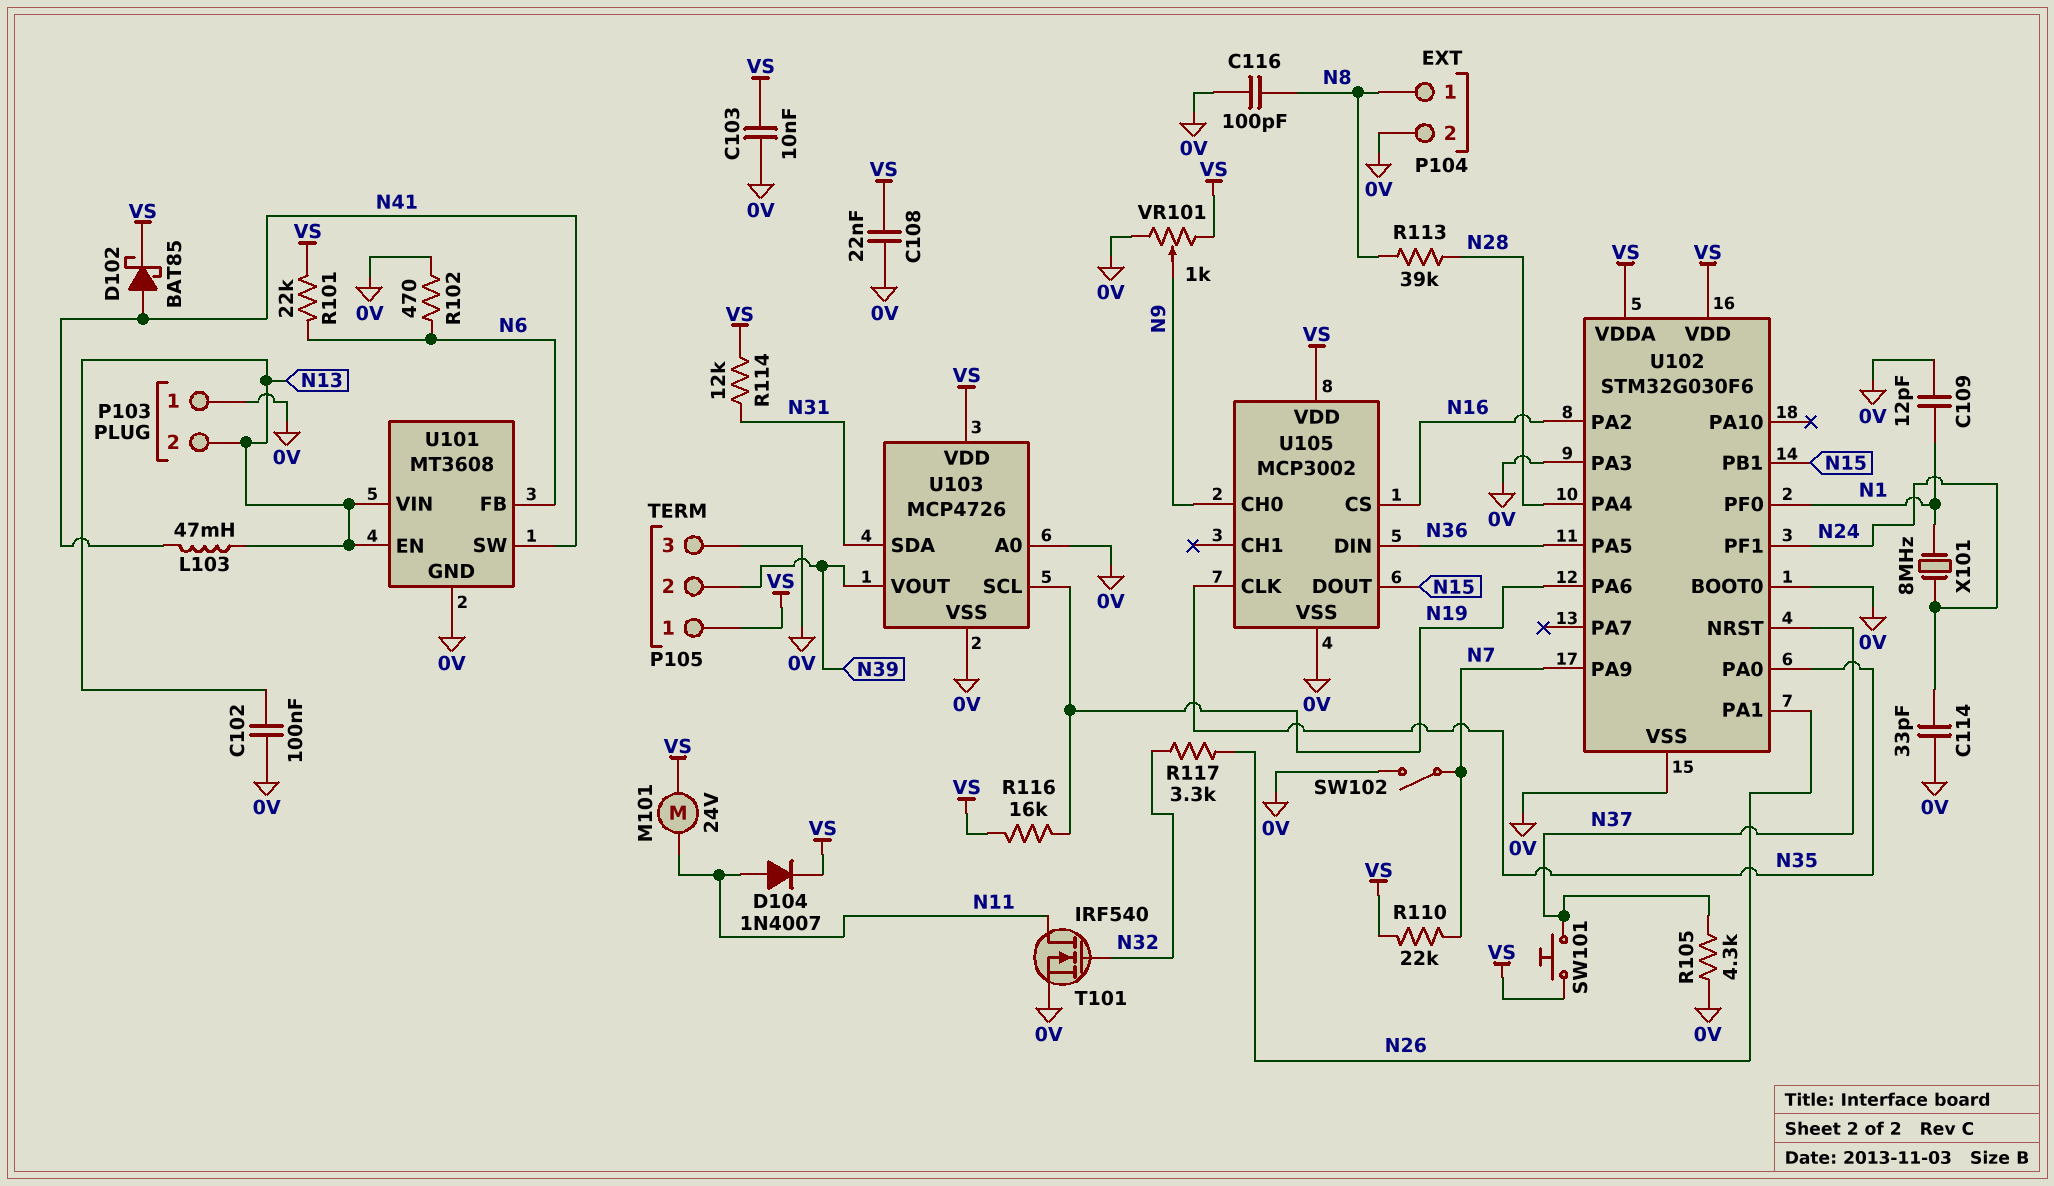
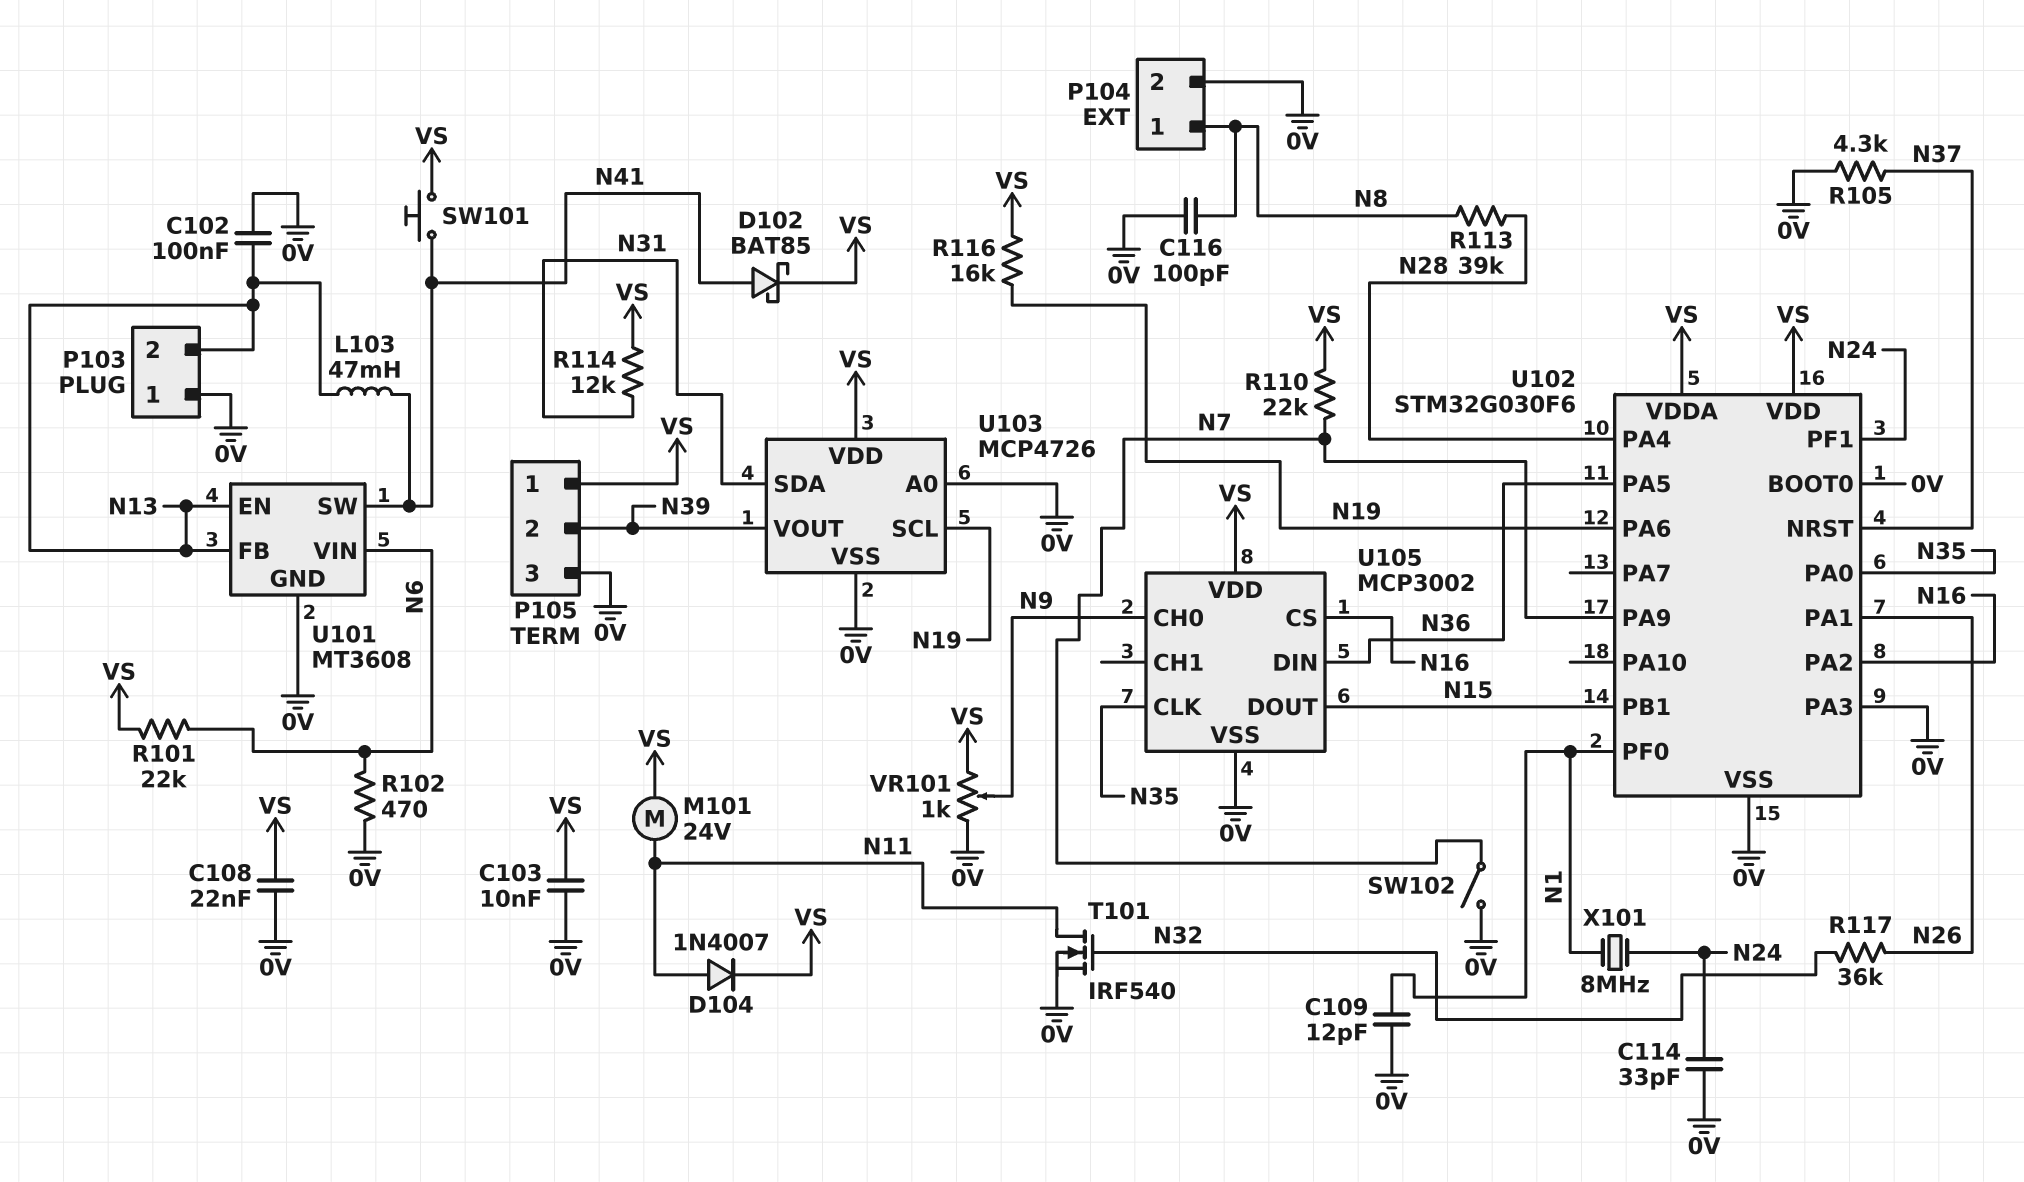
R117: 3.3k (N26, N32) -> 36k (N26, N32)
SW101: button (N37, VS) -> button (N41, VS)
U101 pin FB: N6 -> N13
U101 pin VIN: N13 -> N6

